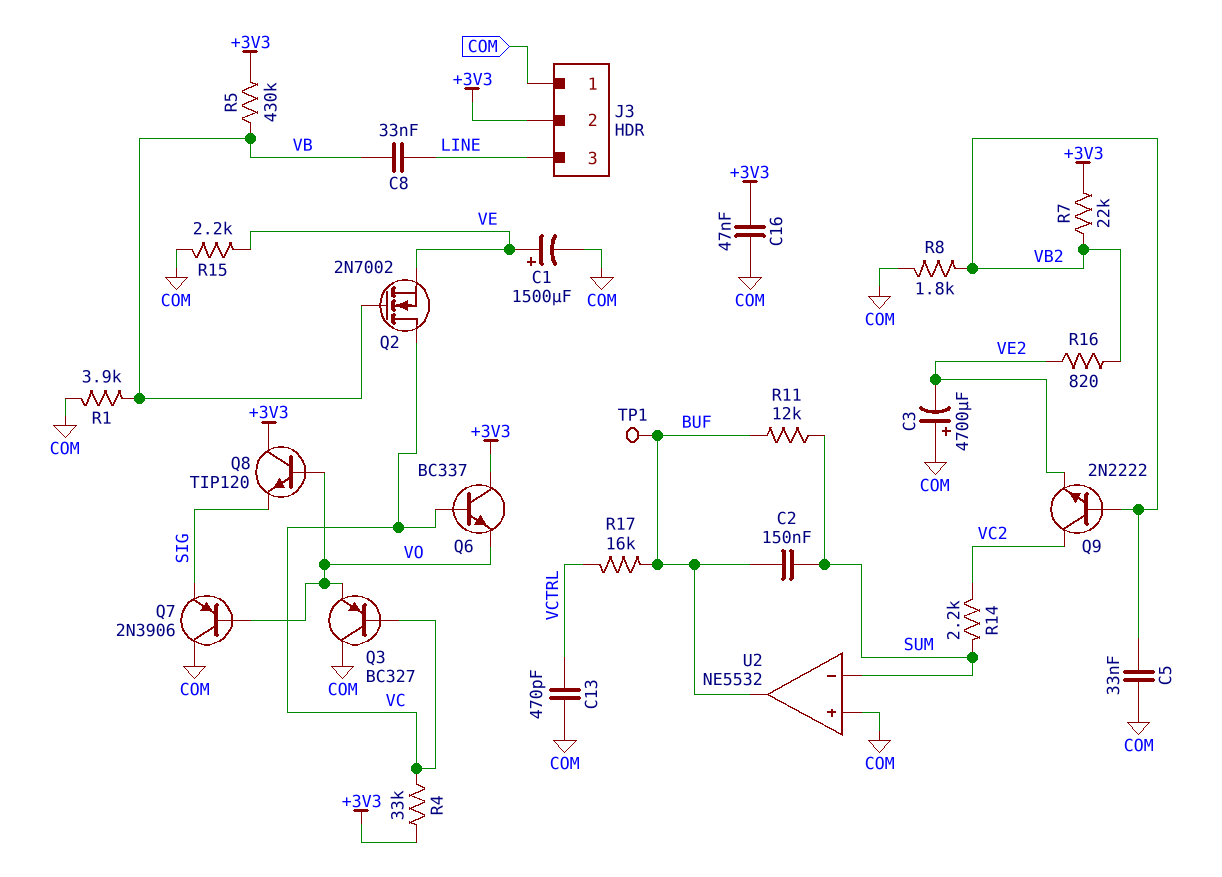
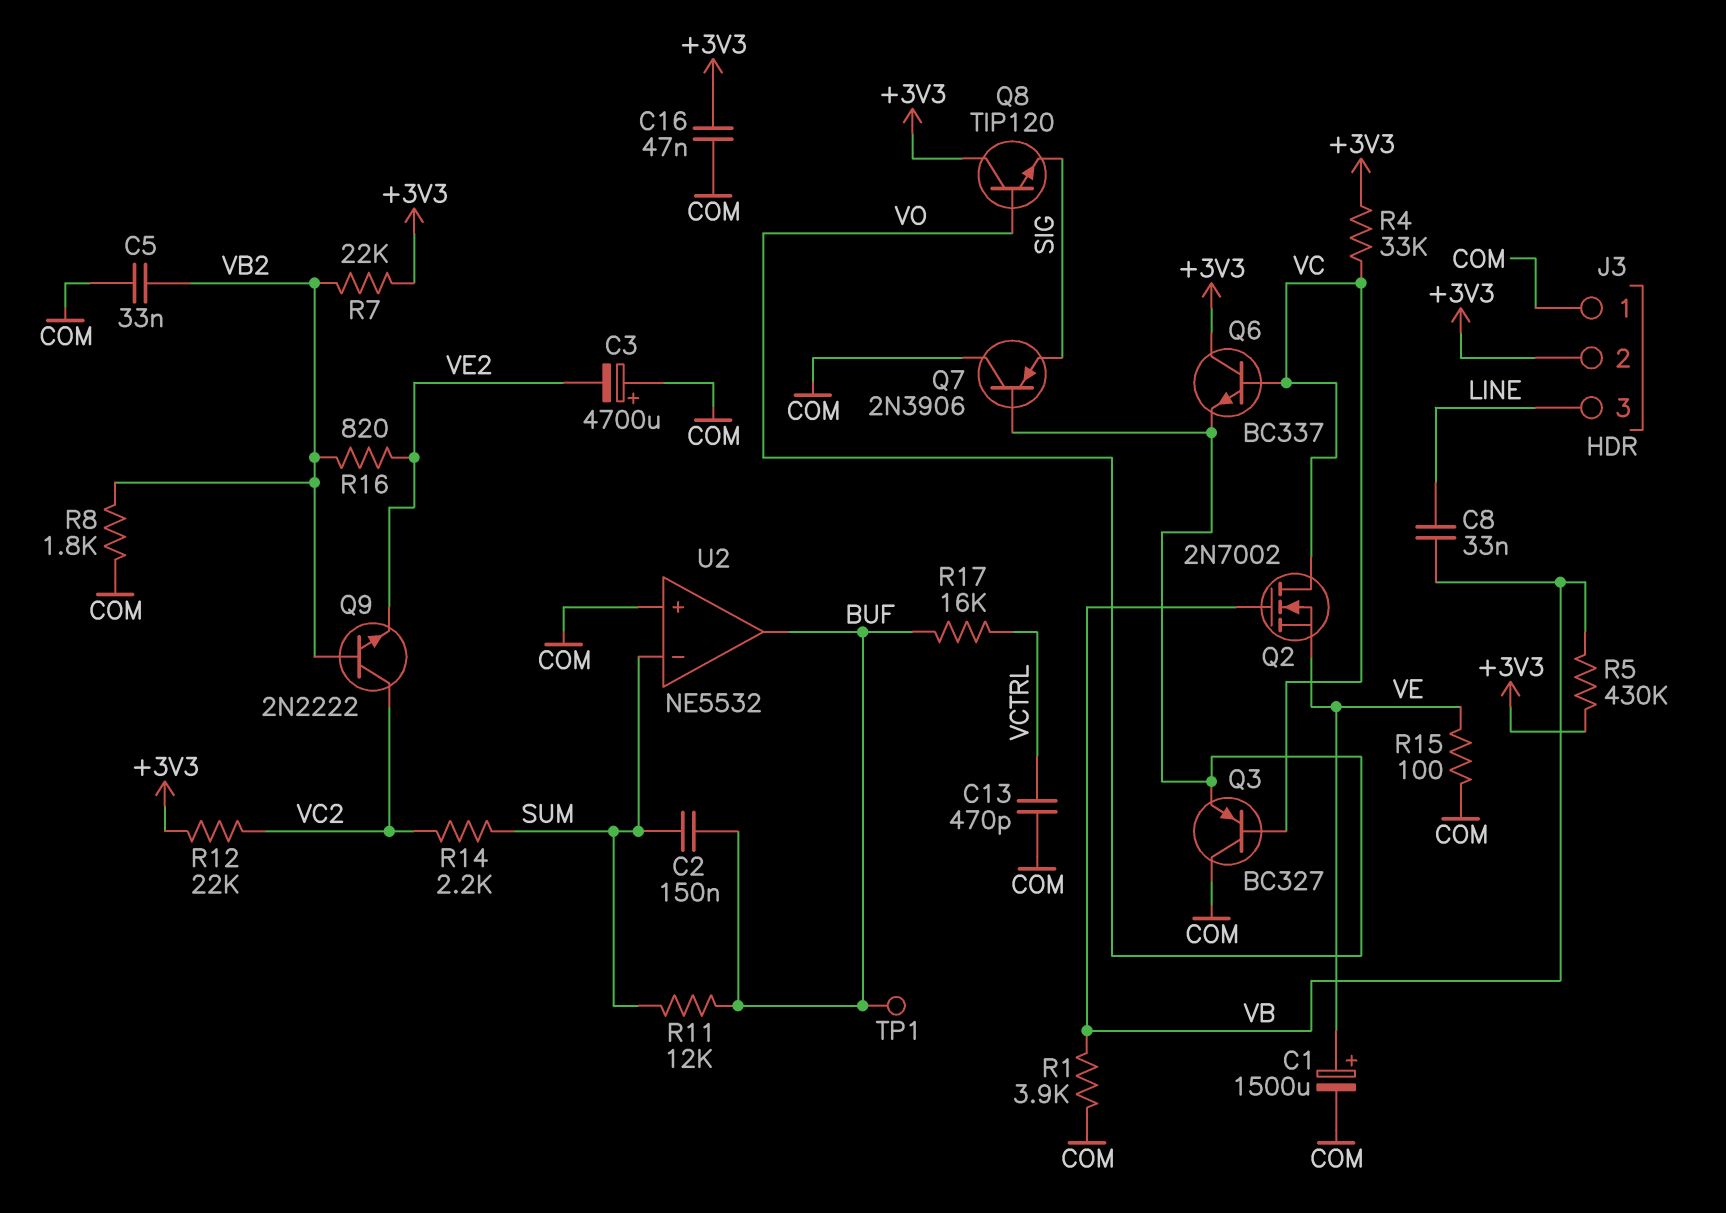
R12: none -> 22k (+3V3, VC2)
R15: 2.2k (COM, VE) -> 100 (COM, VE)

